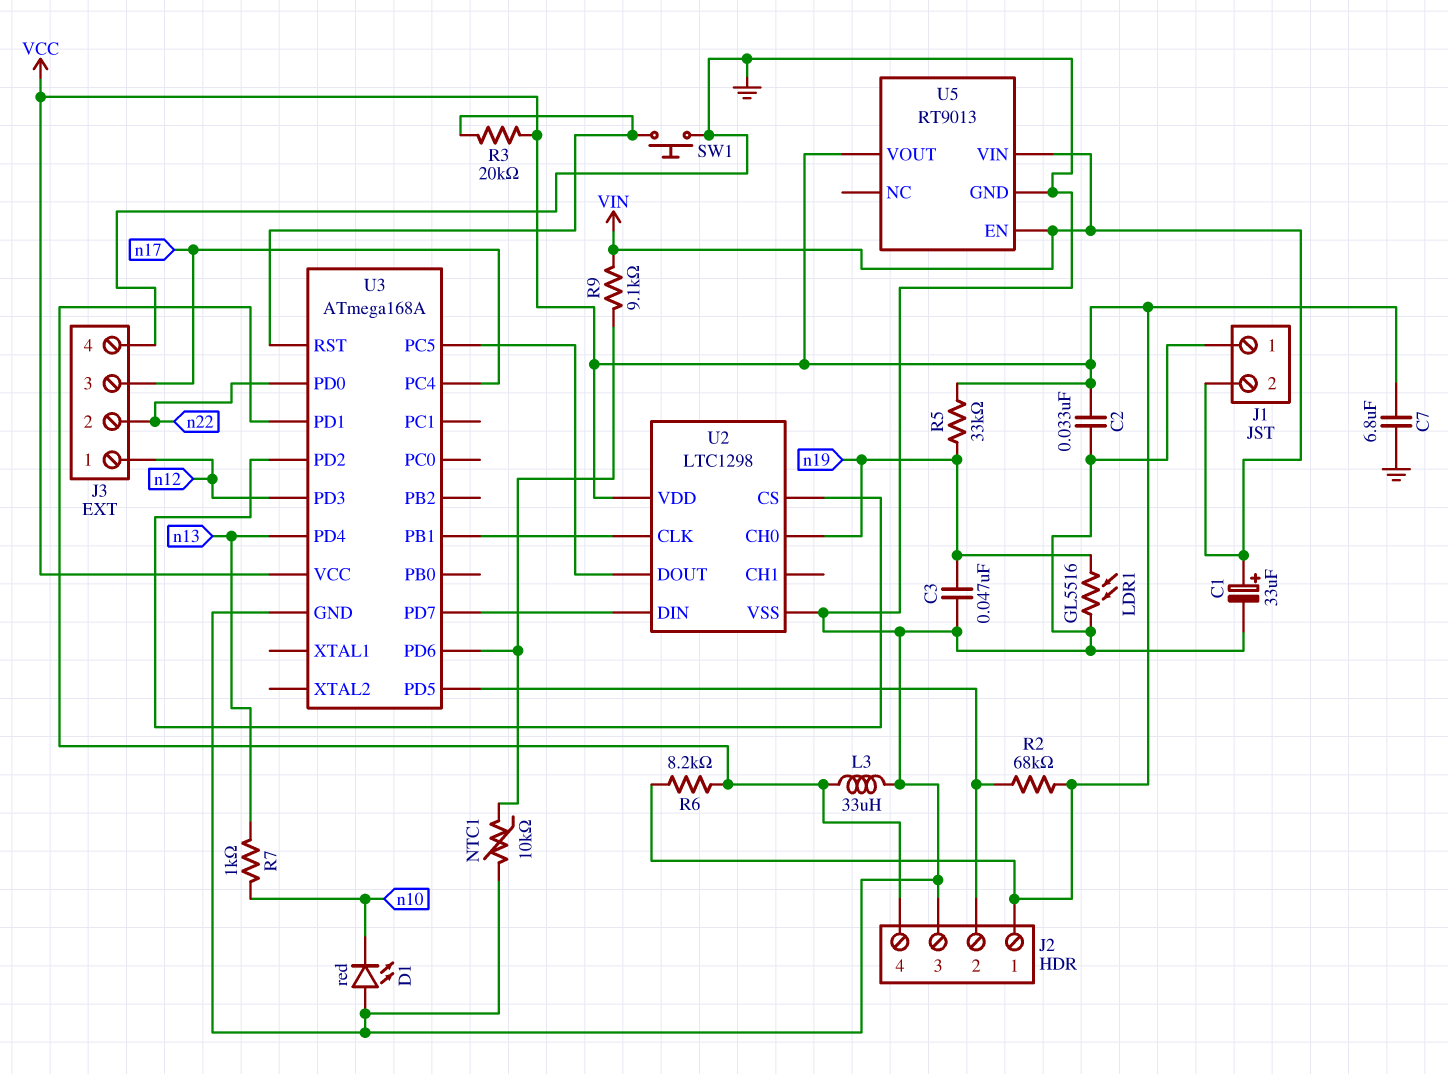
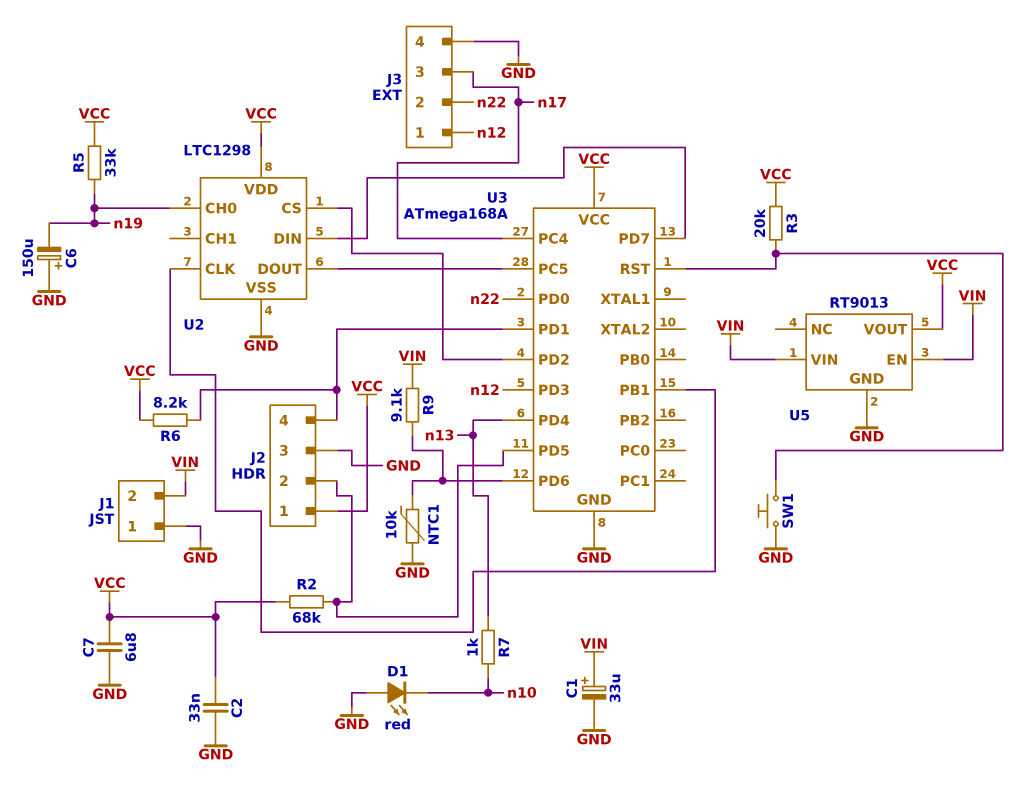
C3: 47nF (GND, n19) -> none
C6: none -> 150uF (plus GND, minus n19)
L3: 33uH (GND, J2/4) -> none
LDR1: GL5516 (GND, n19) -> none

